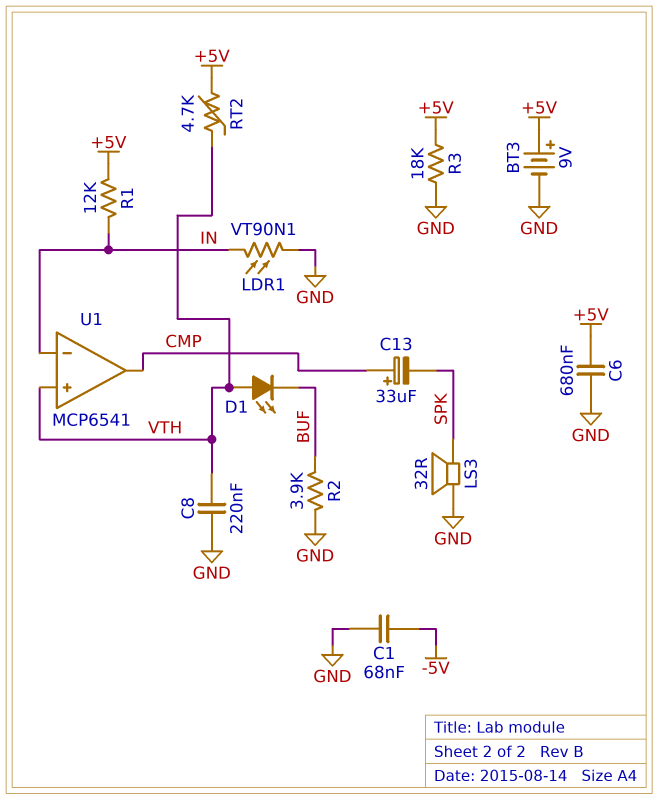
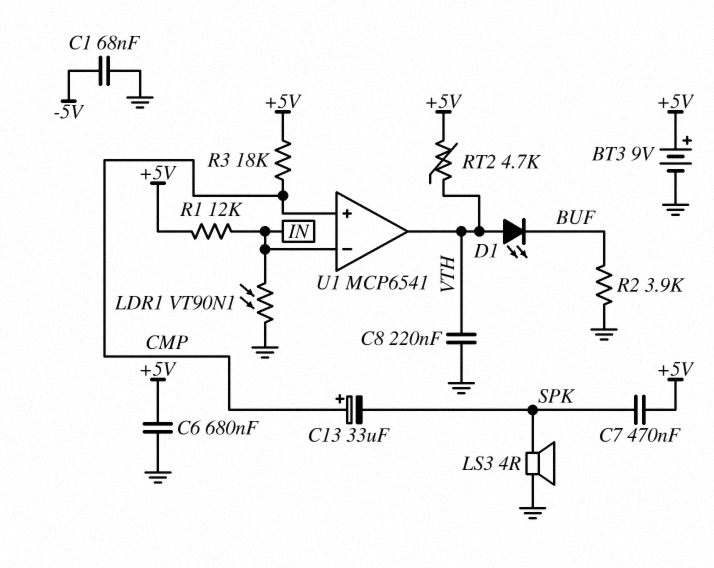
C7: none -> 470nF (+5V, SPK)
LS3: speaker 32R (GND, SPK) -> speaker 4R (GND, SPK)
R3: 18k (+5V, GND) -> 18k (+5V, CMP)
U1 pin in+: VTH -> CMP
U1 pin out: CMP -> VTH

